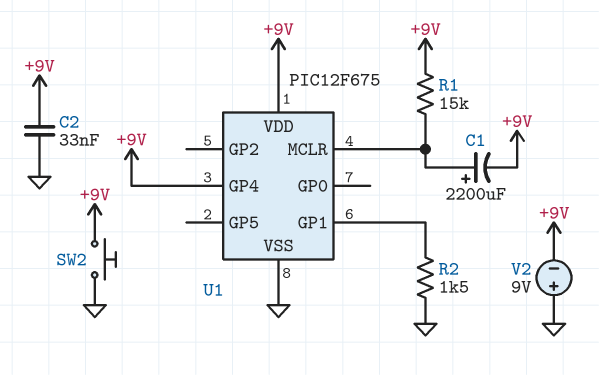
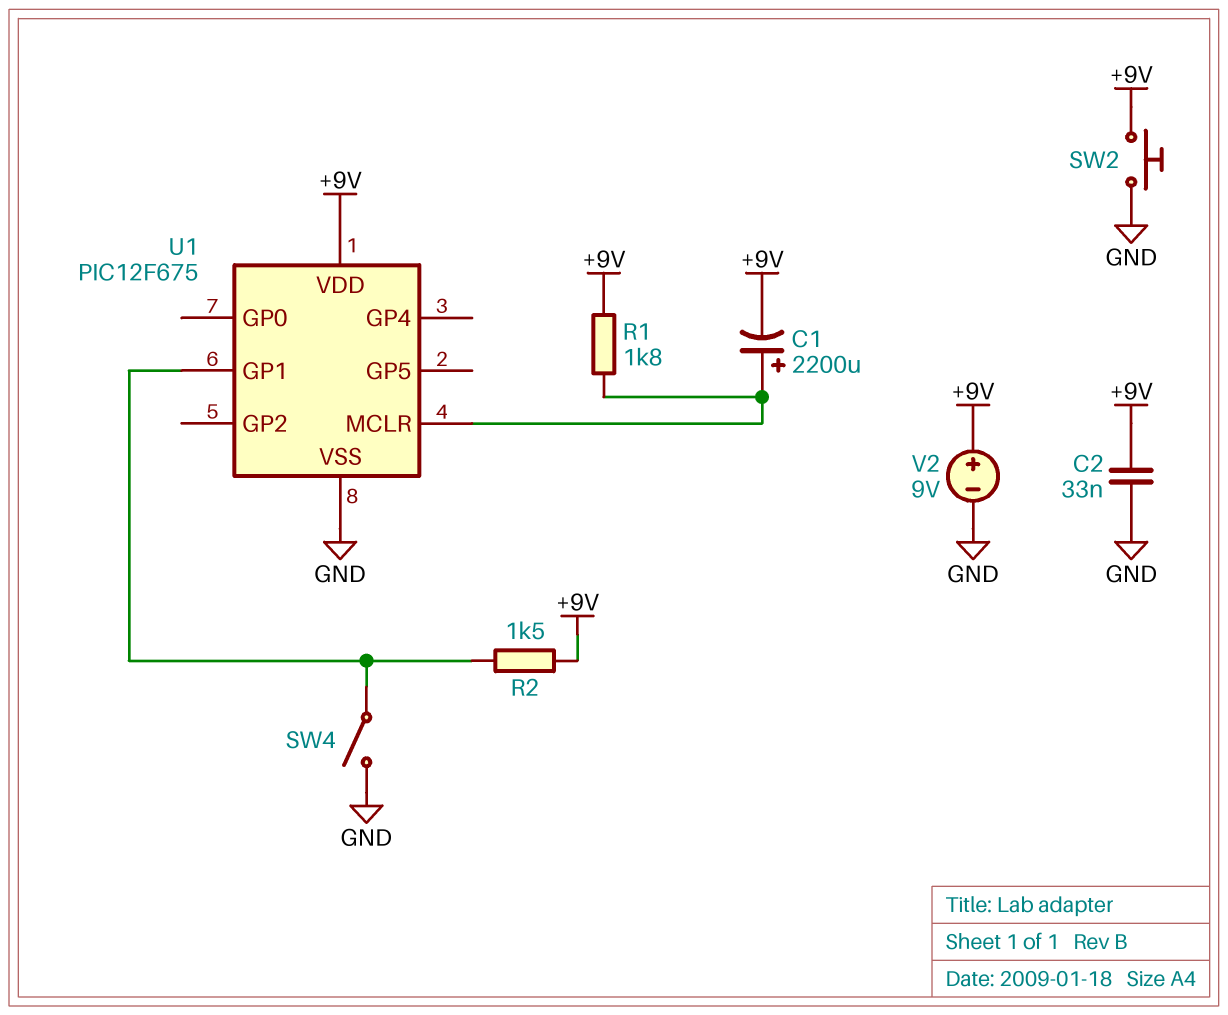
R1: 15k (+9V, U1/MCLR) -> 1.8k (+9V, U1/MCLR)
R2: 1.5k (GND, U1/GP1) -> 1.5k (+9V, U1/GP1)
SW4: none -> switch (GND, U1/GP1)
U1 pin GP4: +9V -> none
V2: 9V (plus GND, minus +9V) -> 9V (plus +9V, minus GND)

